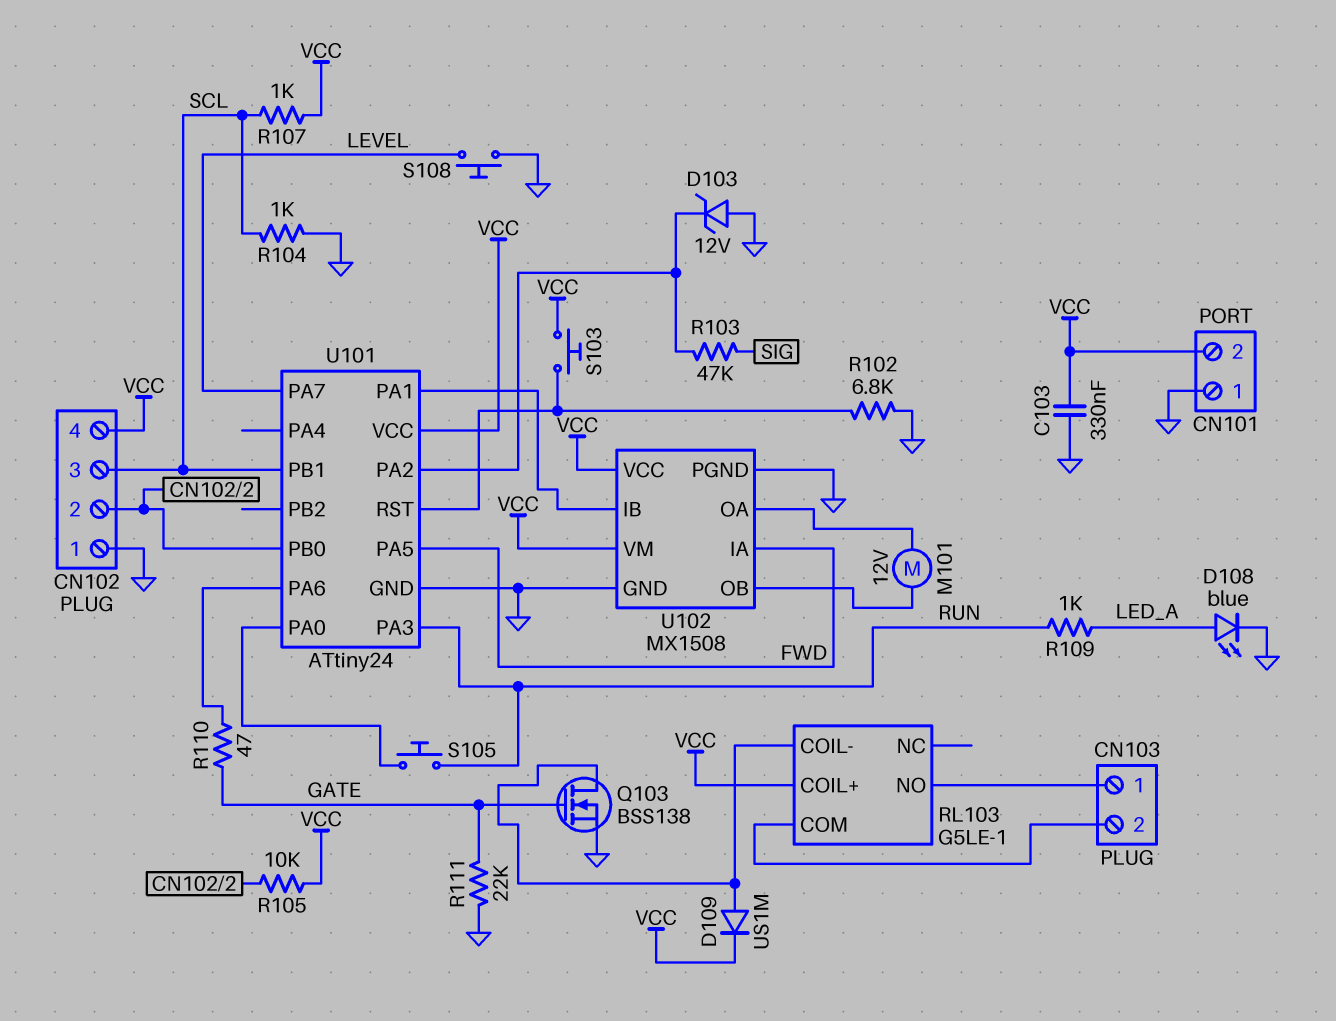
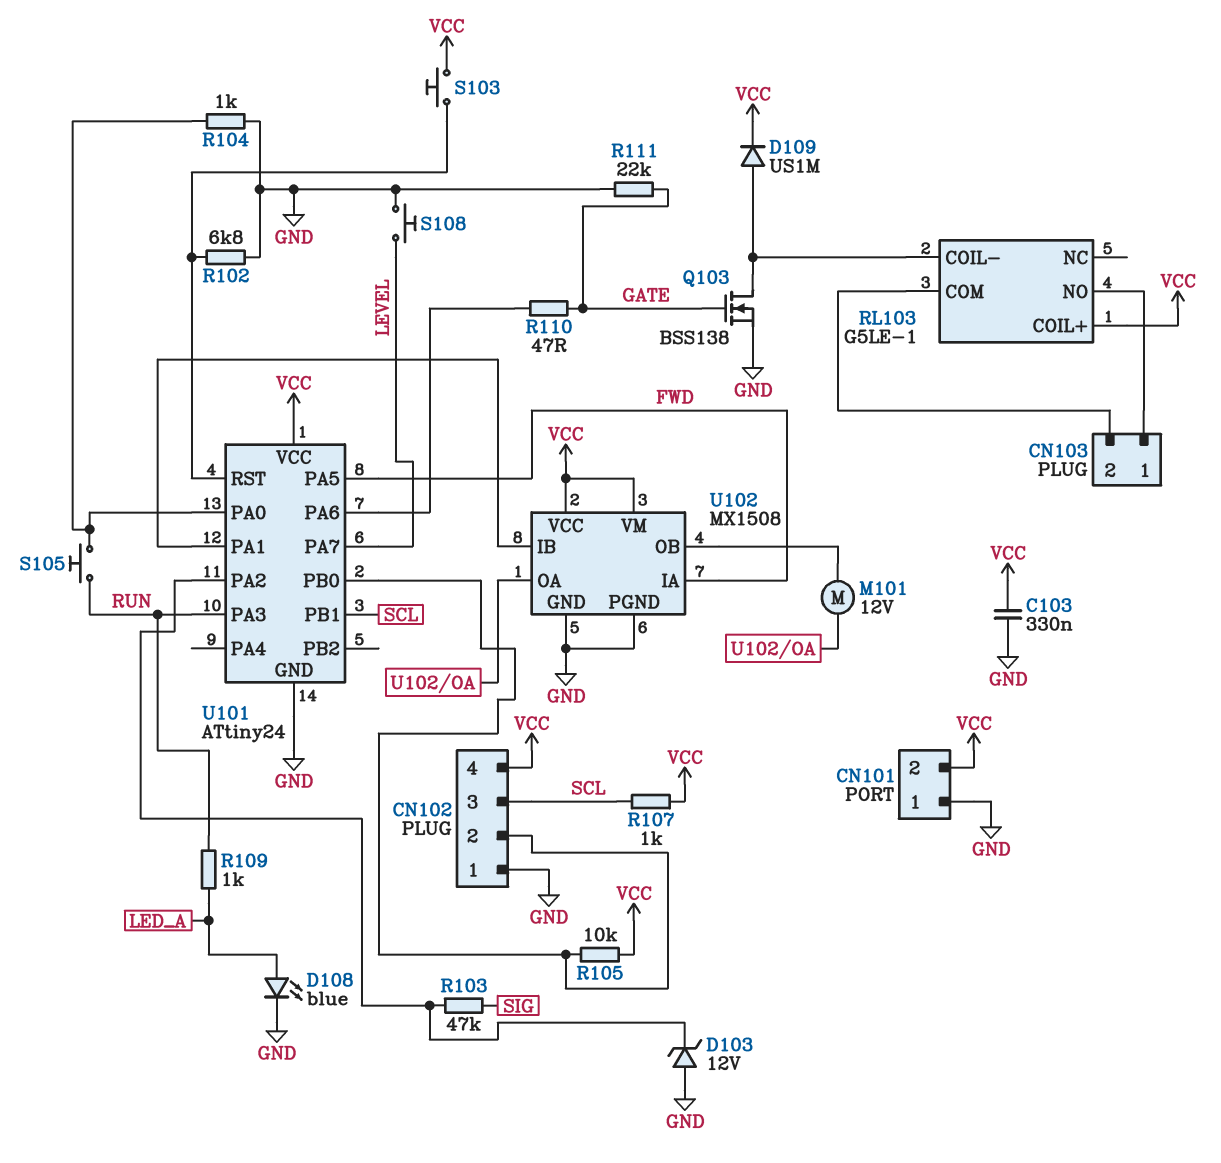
R104: 1k (GND, SCL) -> 1k (GND, U101/PA0)

